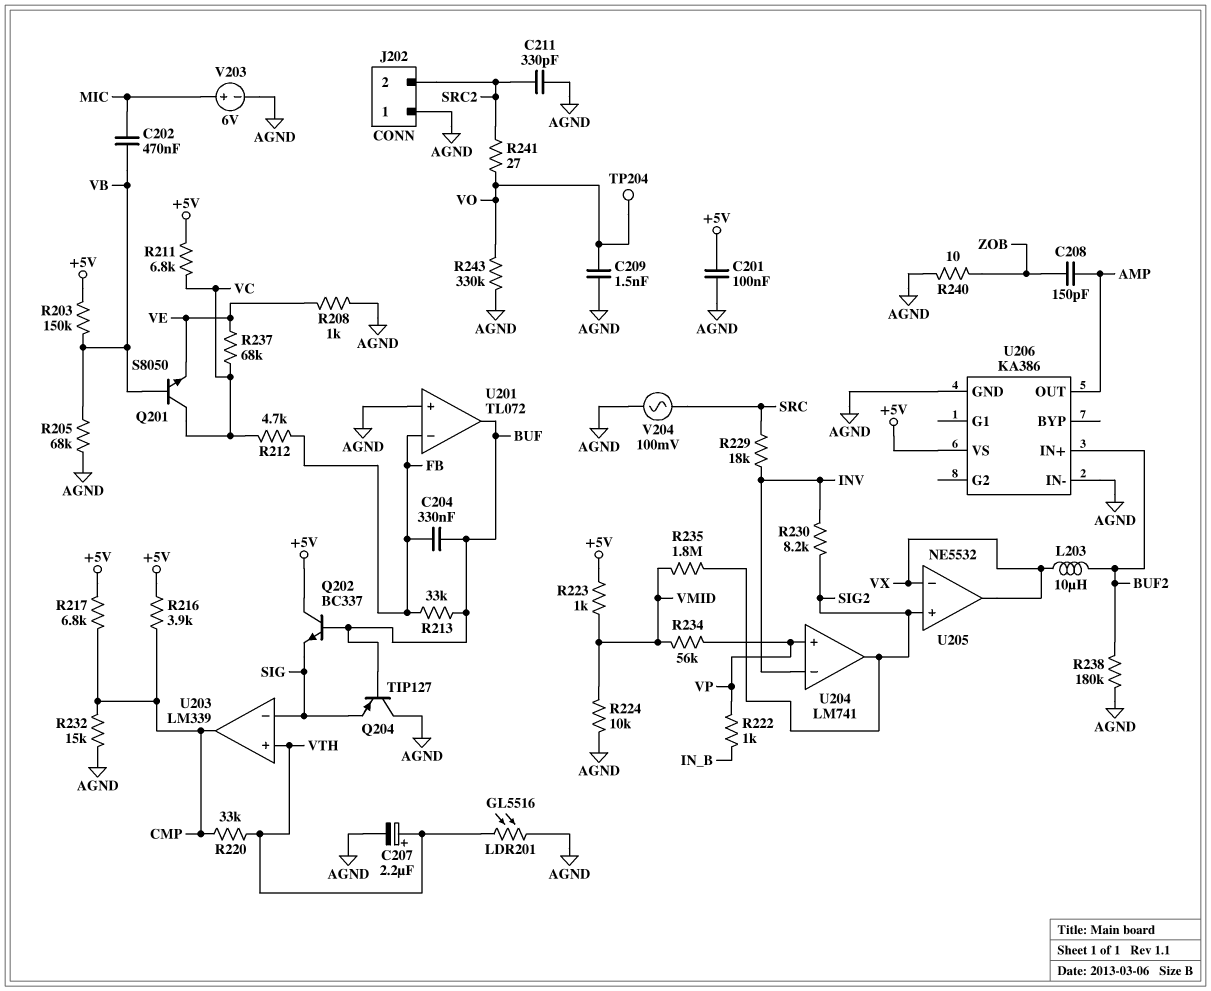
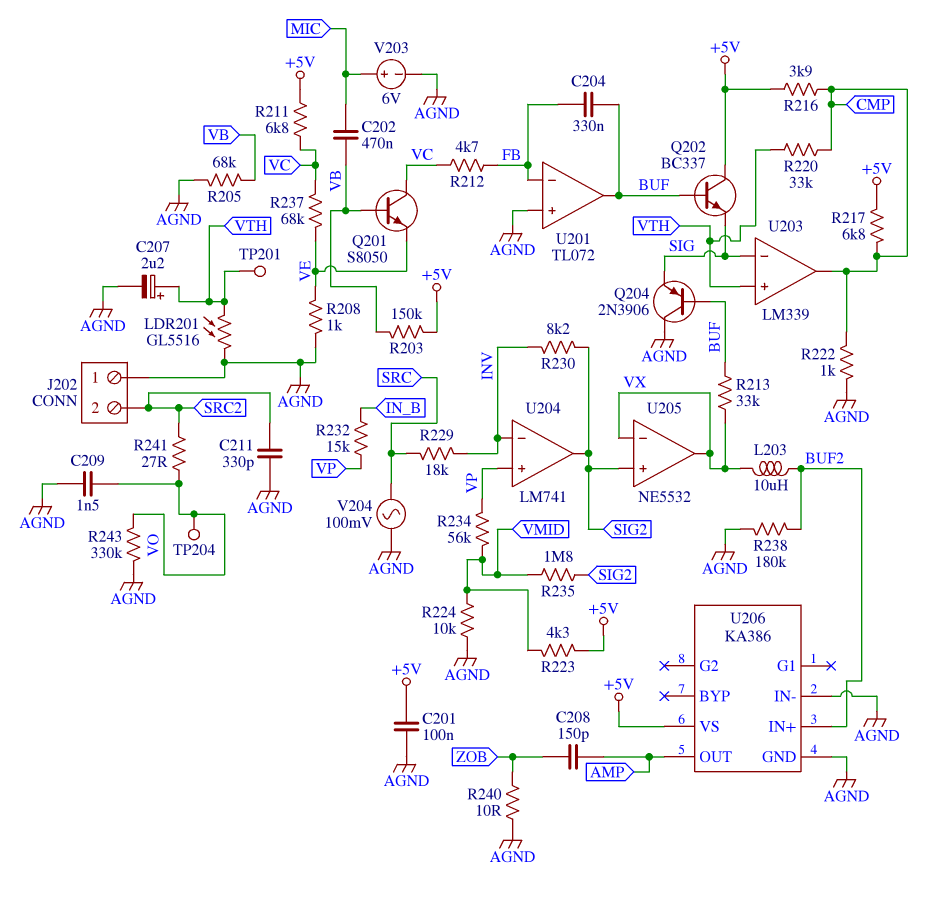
Q204: PNP TIP127 (B BUF, C AGND, E SIG) -> PNP 2N3906 (B BUF, C AGND, E SIG)
R213: 33k (BUF, FB) -> 33k (BUF, VX)
R222: 1k (IN_B, VP) -> 1k (AGND, CMP)
R223: 1k (+5V, VMID) -> 4.3k (+5V, VMID)
R232: 15k (AGND, CMP) -> 15k (IN_B, VP)
TP201: none -> test point (VTH)

